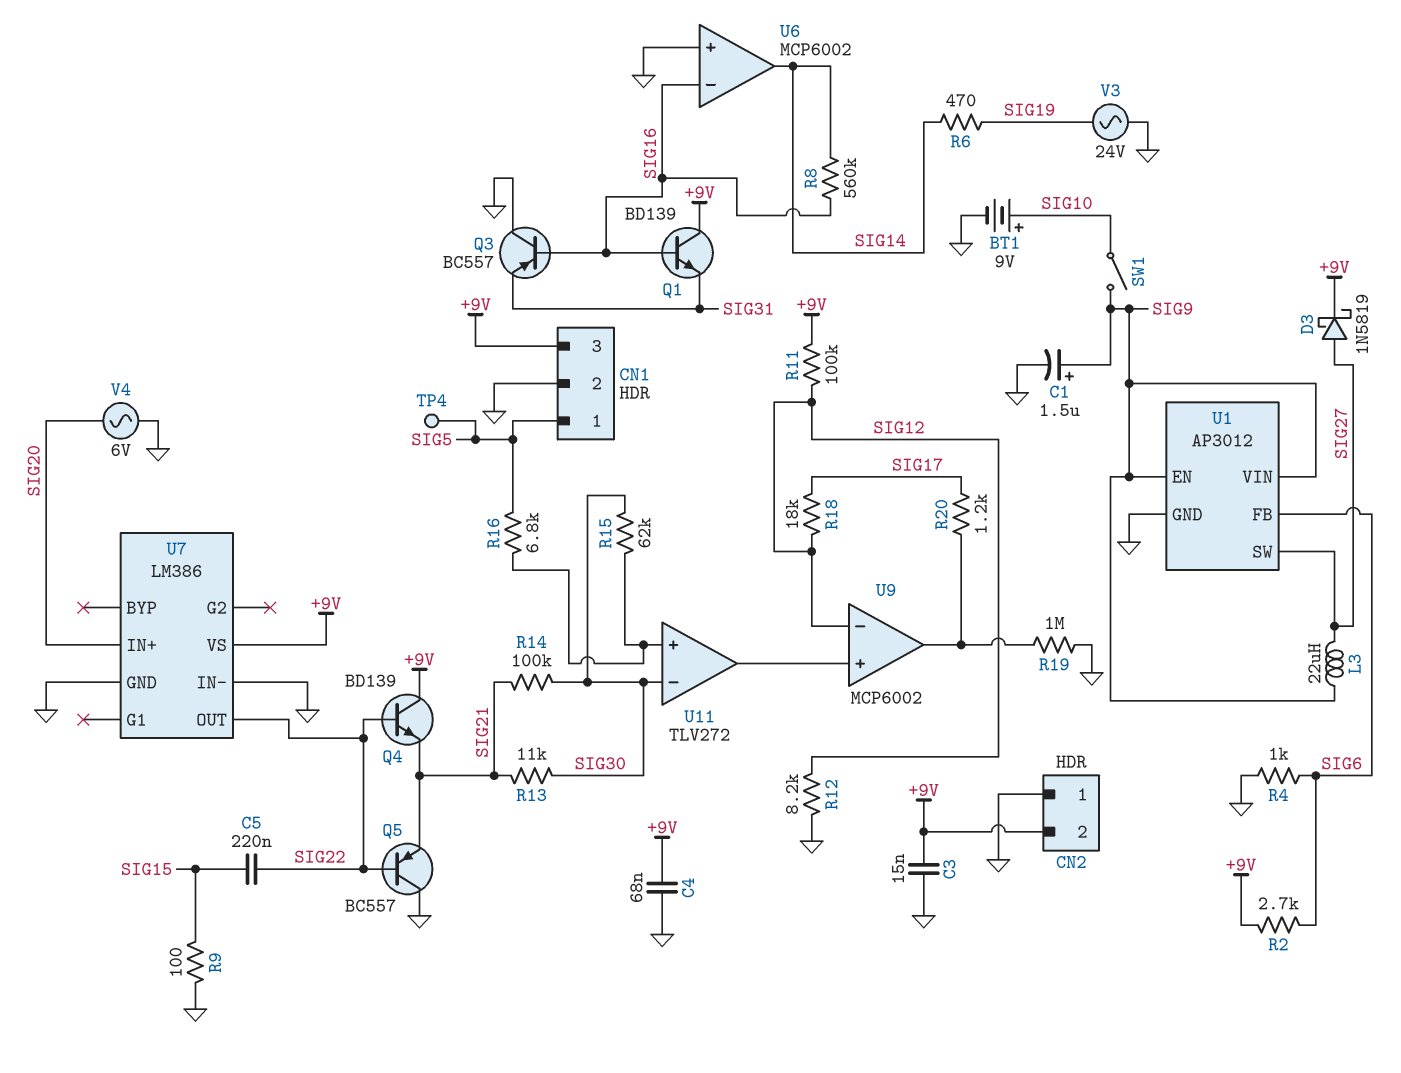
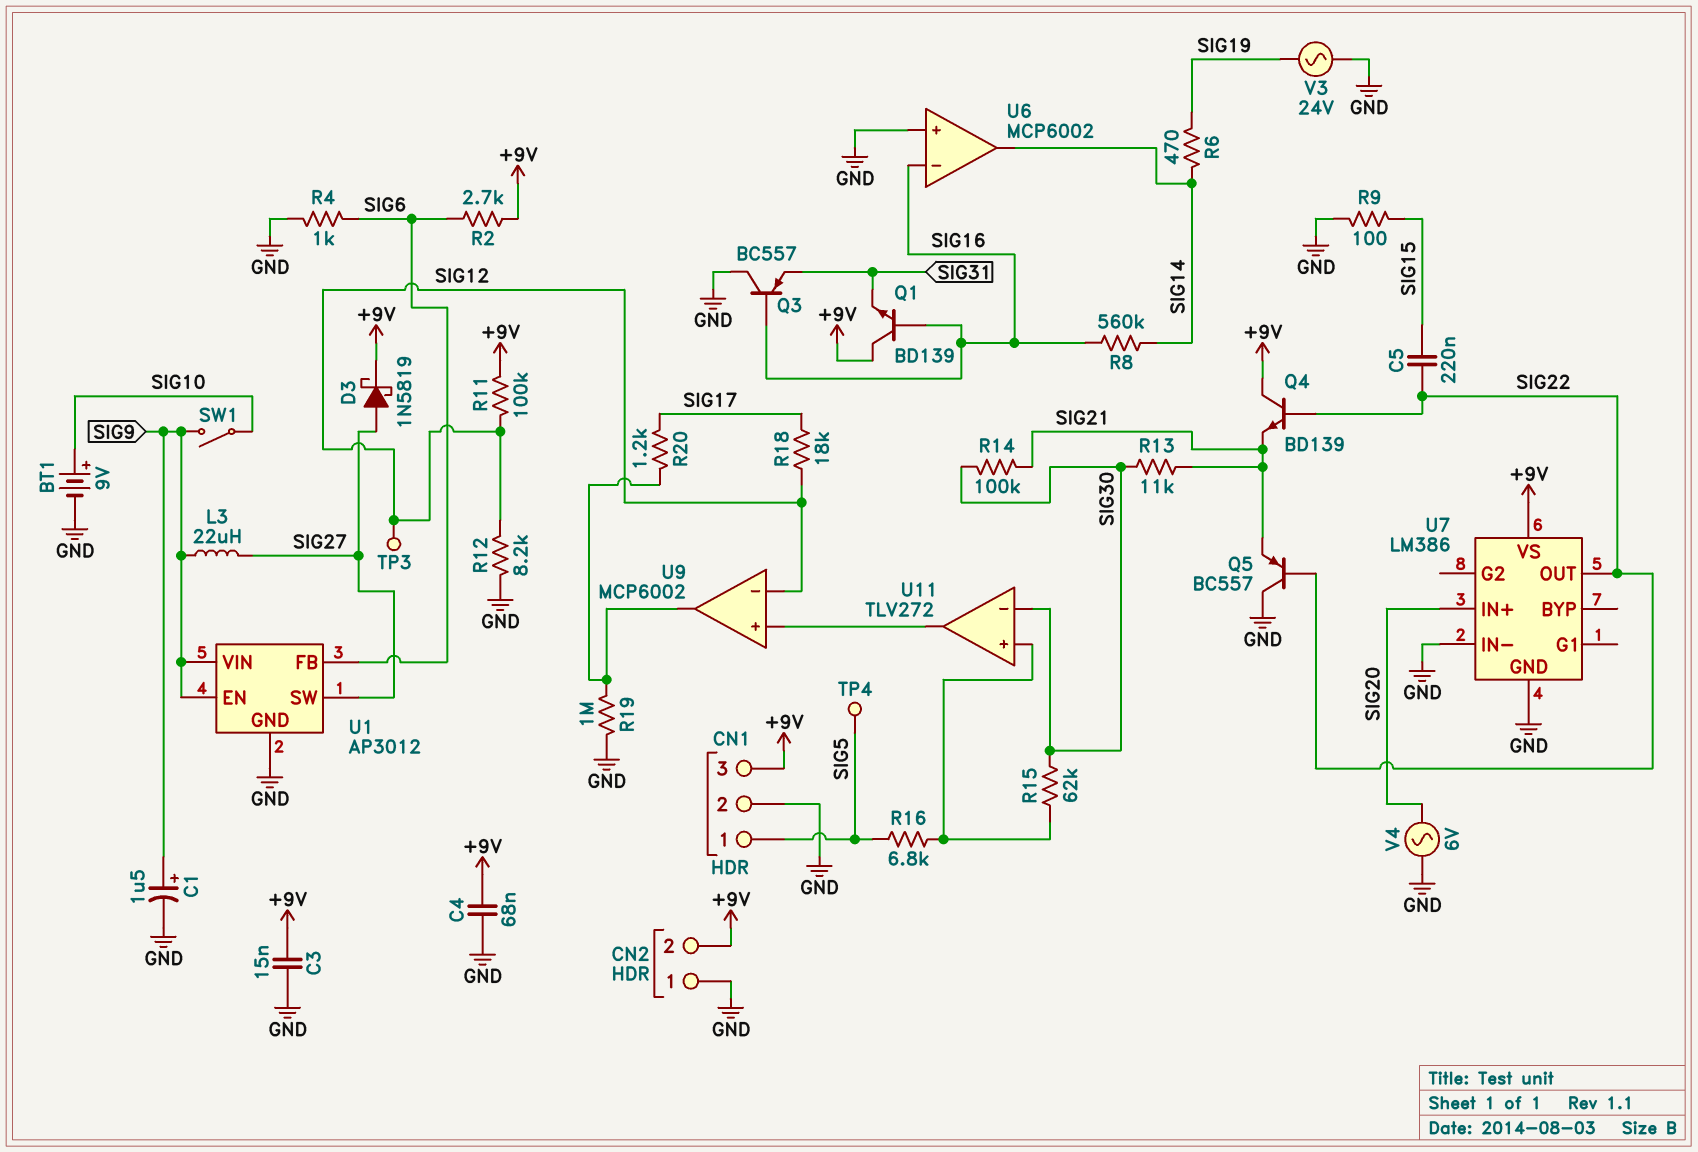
TP3: none -> test point (SIG12)

